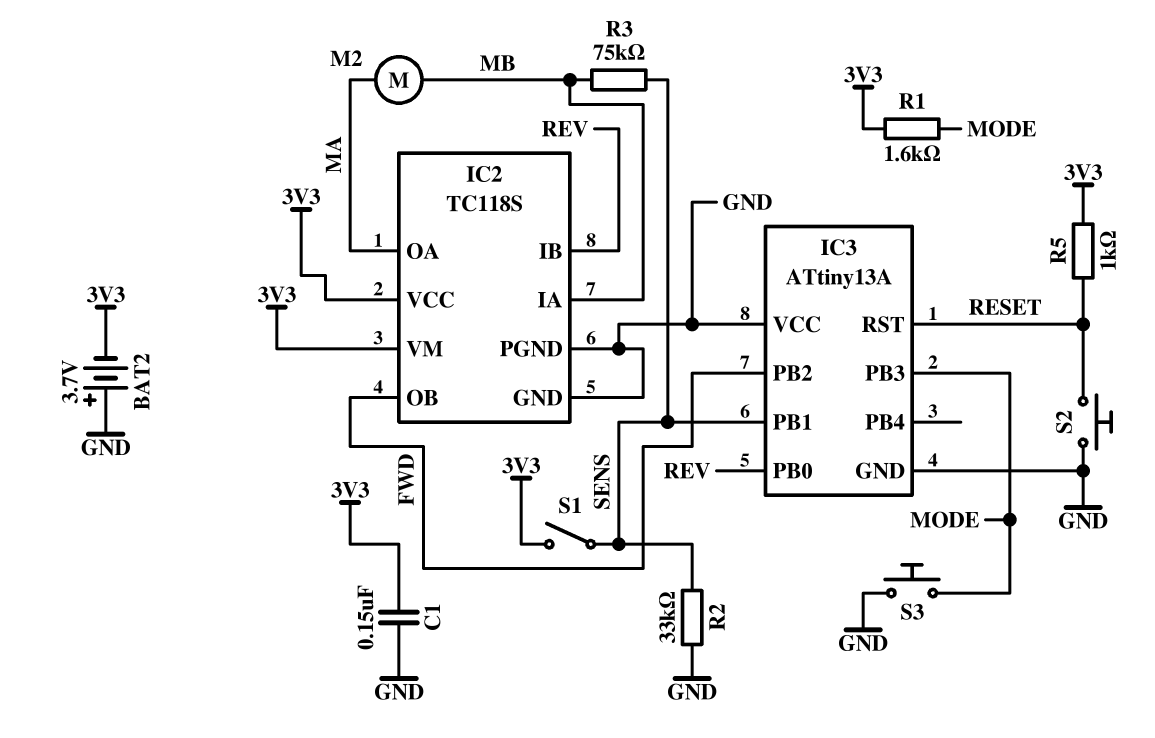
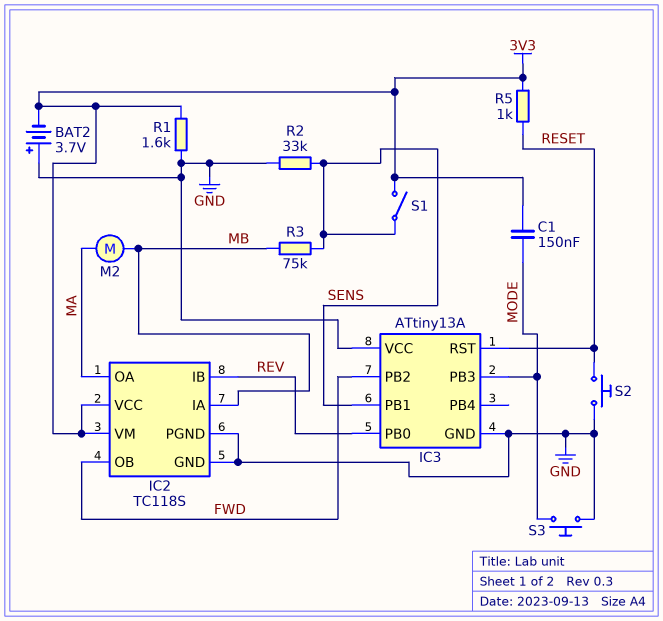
C1: 150nF (3V3, GND) -> 150nF (3V3, MODE)
R1: 1.6k (3V3, MODE) -> 1.6k (3V3, GND)

